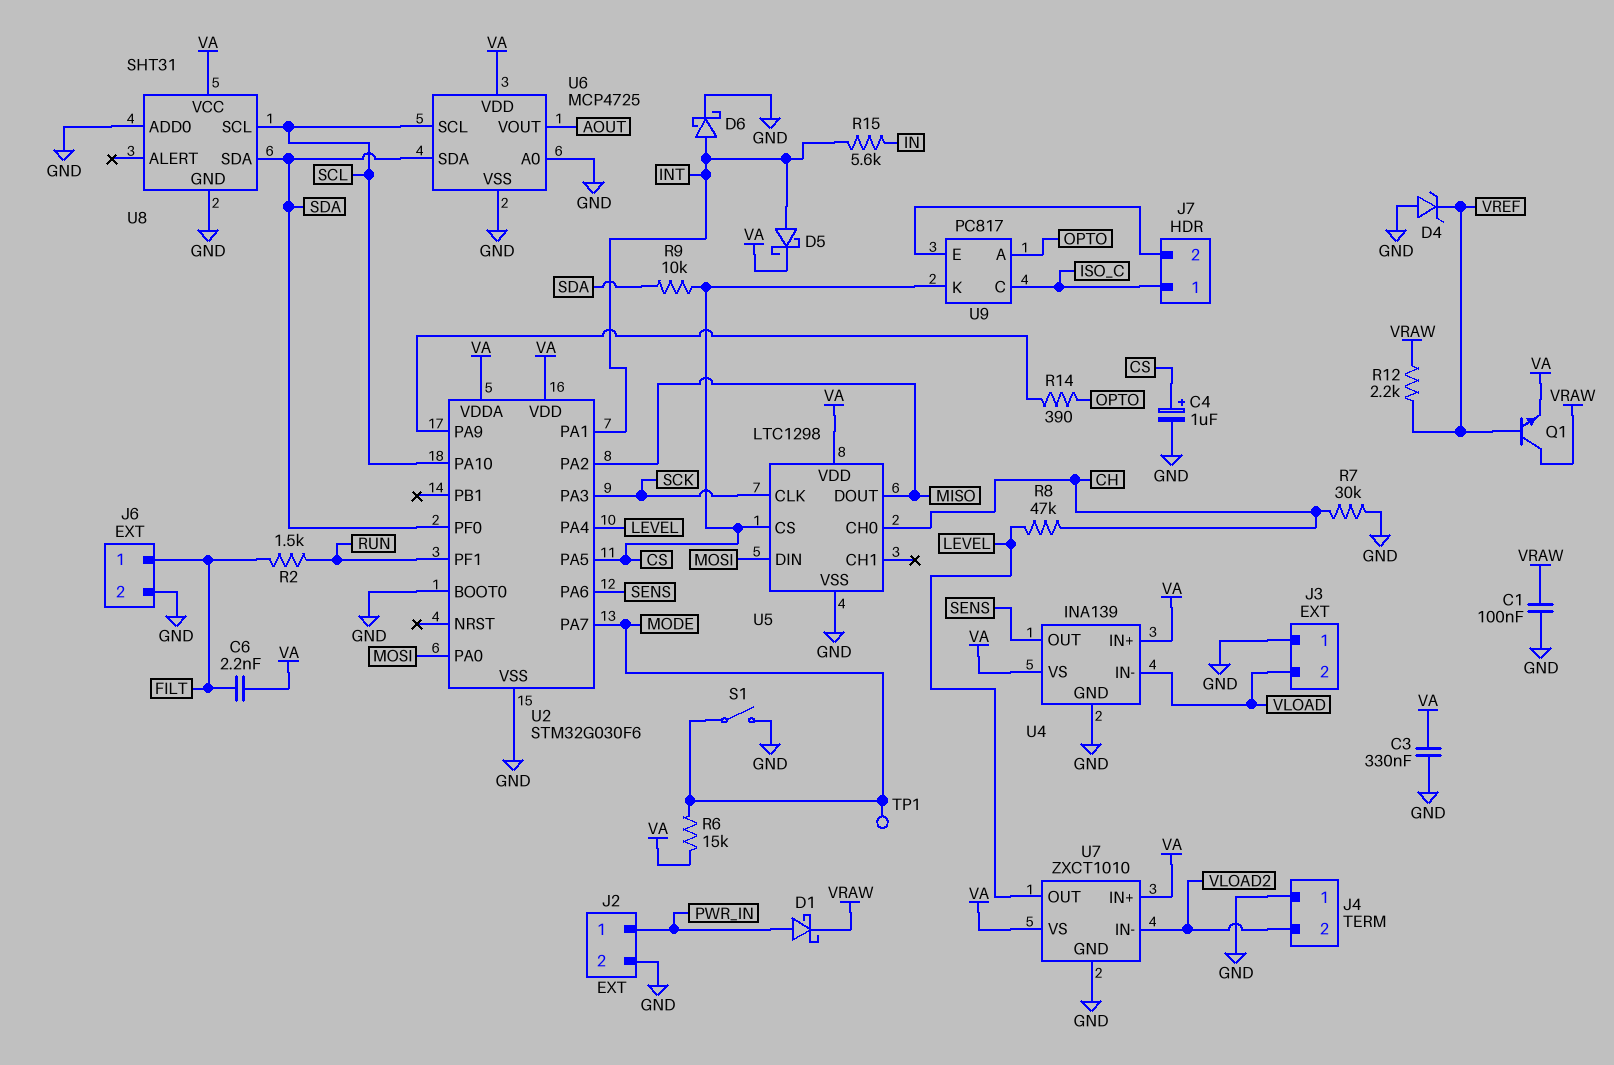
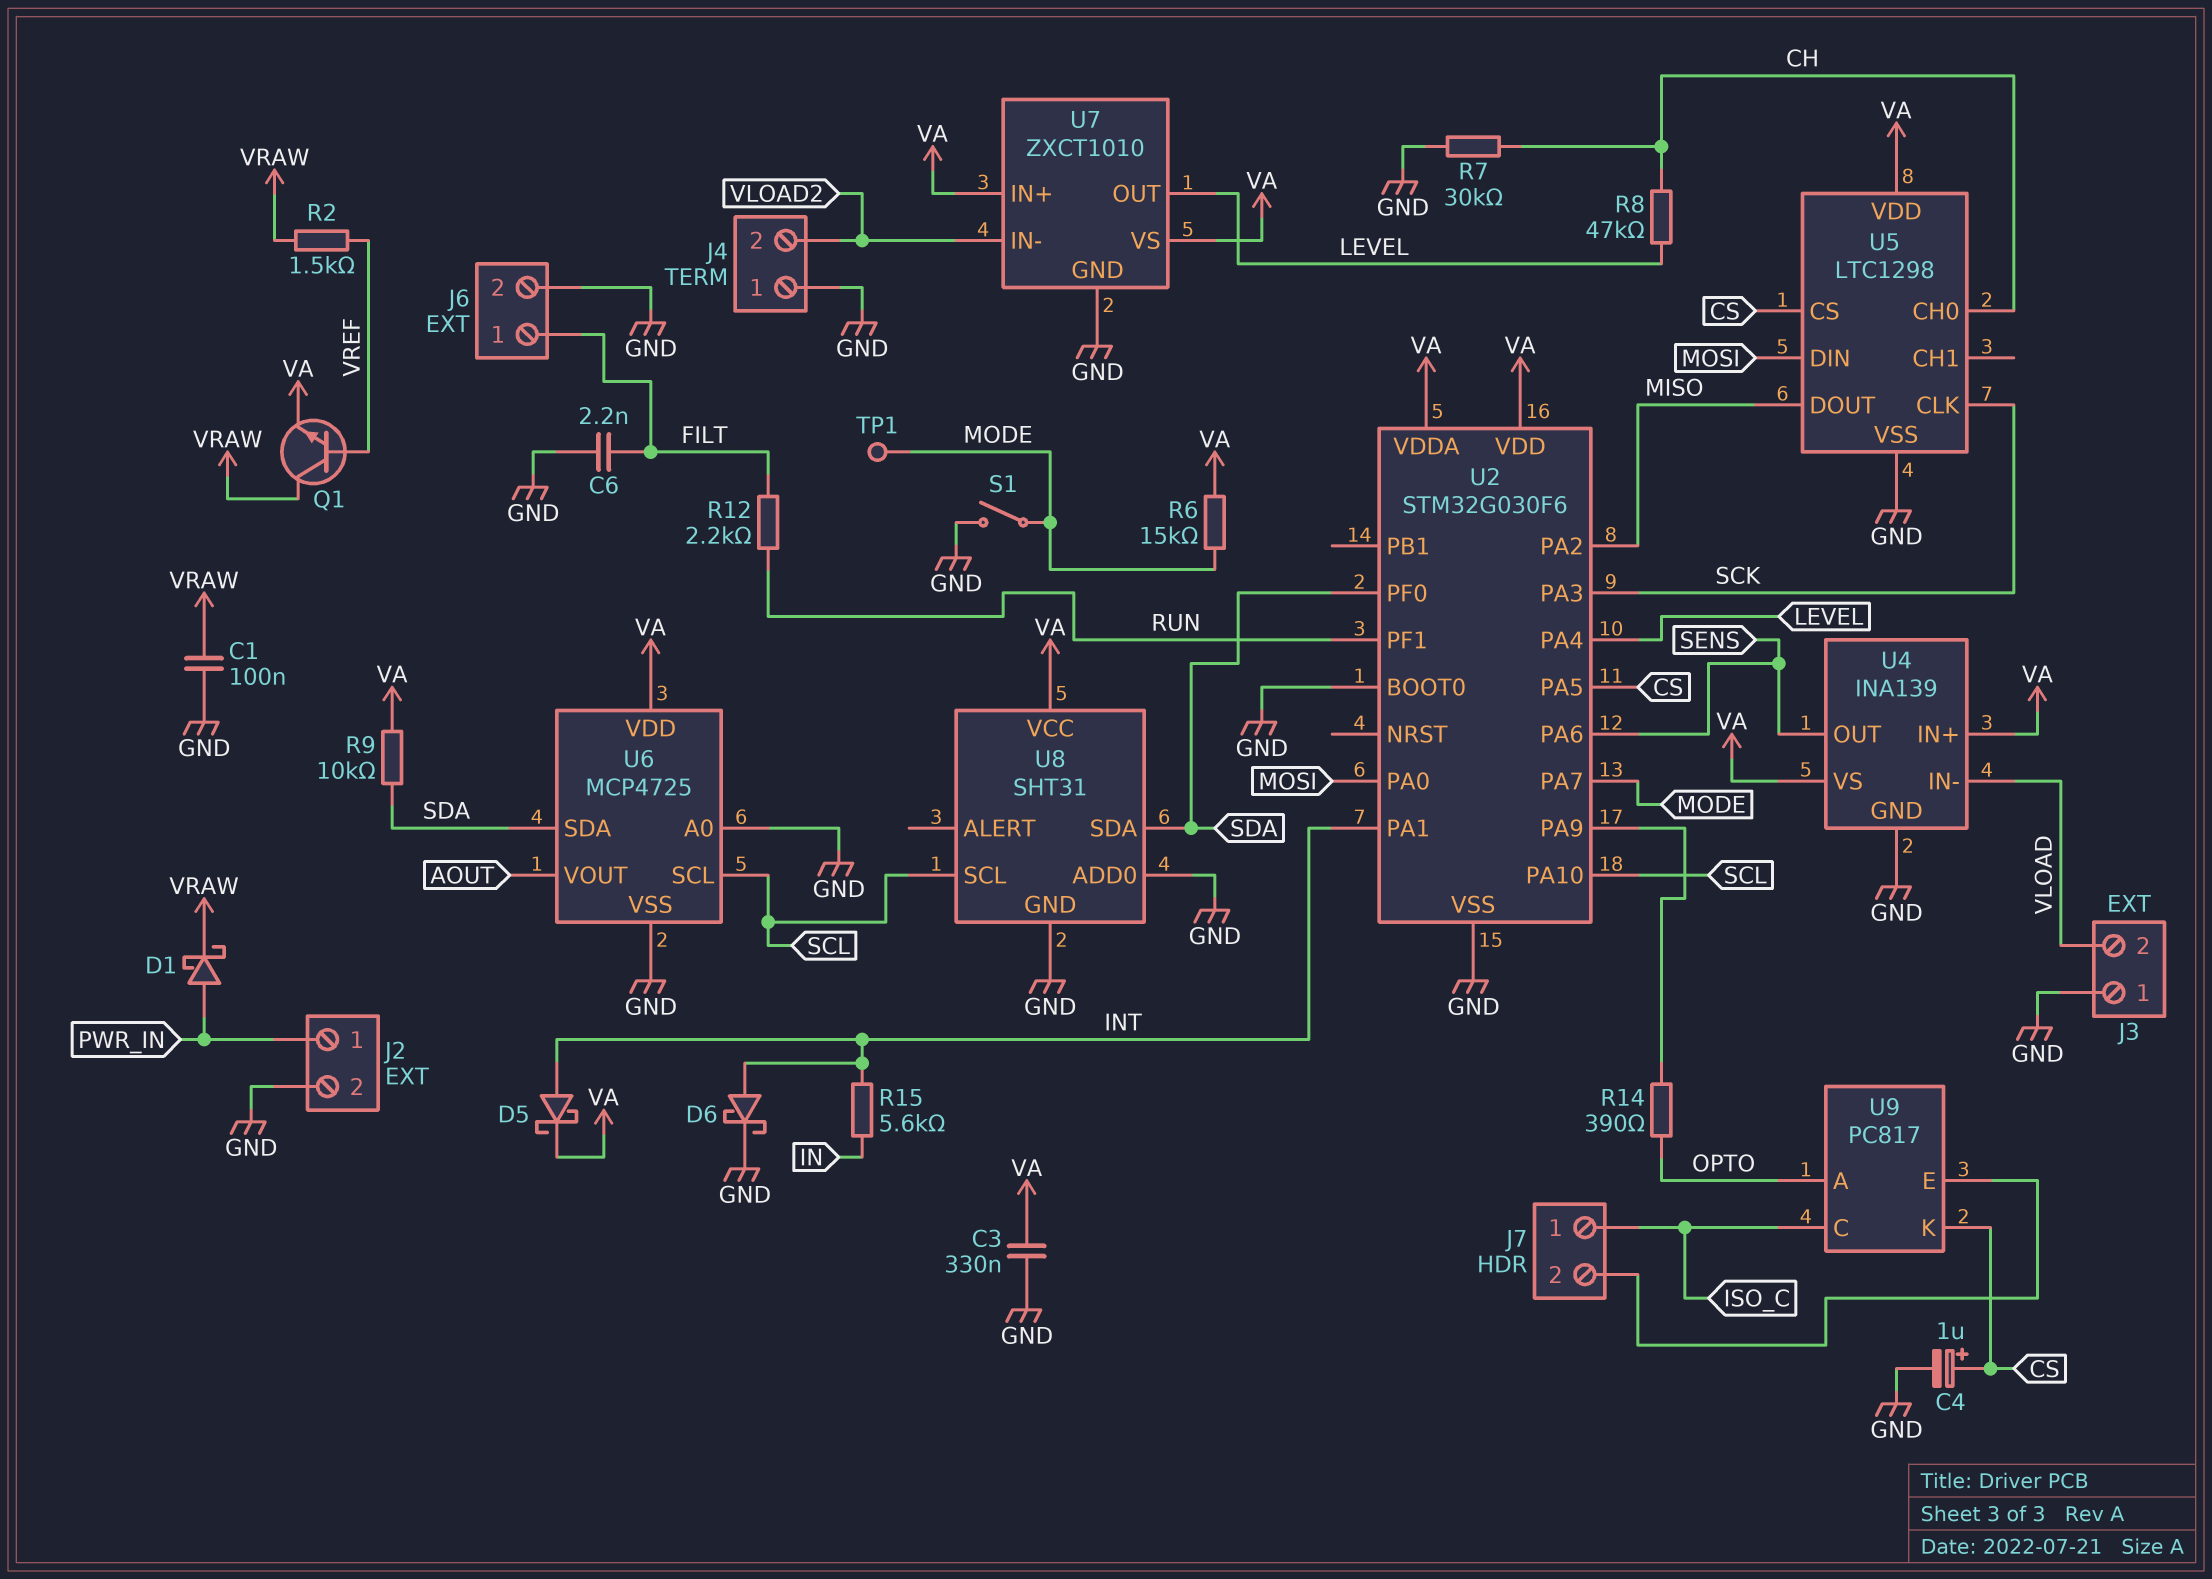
C6: 2.2nF (FILT, VA) -> 2.2nF (FILT, GND)
D4: zener (A GND, K VREF) -> none
R2: 1.5k (FILT, RUN) -> 1.5k (VRAW, VREF)
R9: 10k (CS, SDA) -> 10k (SDA, VA)
R12: 2.2k (VRAW, VREF) -> 2.2k (FILT, RUN)

